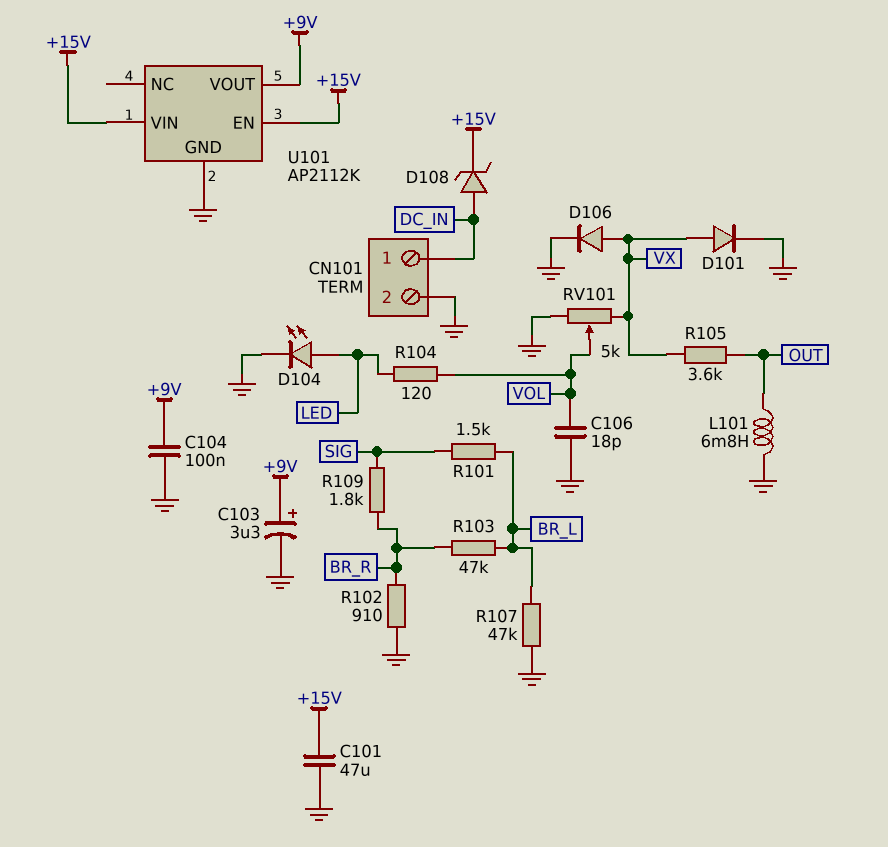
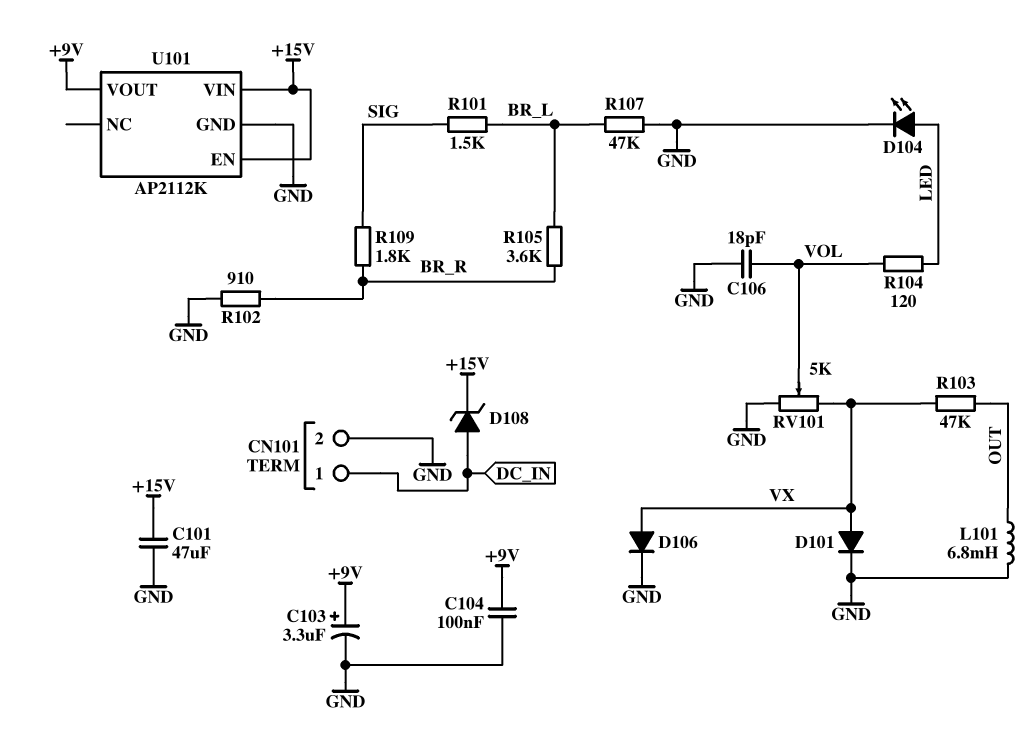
R103: 47k (BR_L, BR_R) -> 47k (OUT, VX)
R105: 3.6k (OUT, VX) -> 3.6k (BR_L, BR_R)

